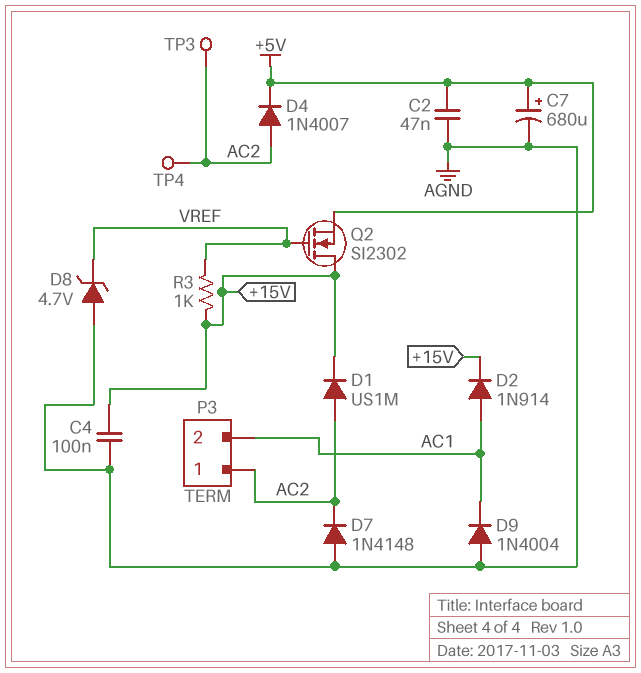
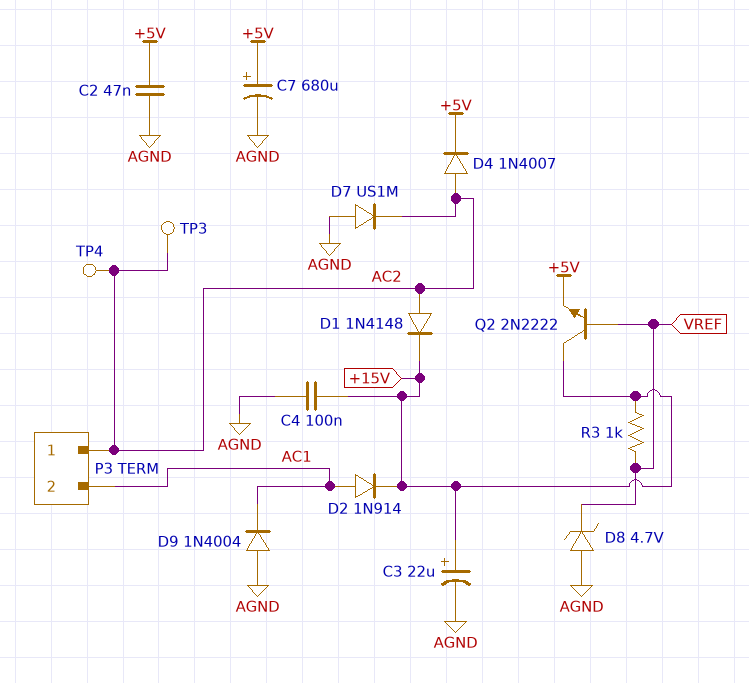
C3: none -> 22uF (plus +15V, minus AGND)
D1: diode US1M (A AC2, K +15V) -> diode 1N4148 (A AC2, K +15V)
D7: diode 1N4148 (A AGND, K AC2) -> diode US1M (A AGND, K AC2)
Q2: NMOS SI2302 (G VREF, D +15V, S +5V) -> NPN 2N2222 (B VREF, C +15V, E +5V)

